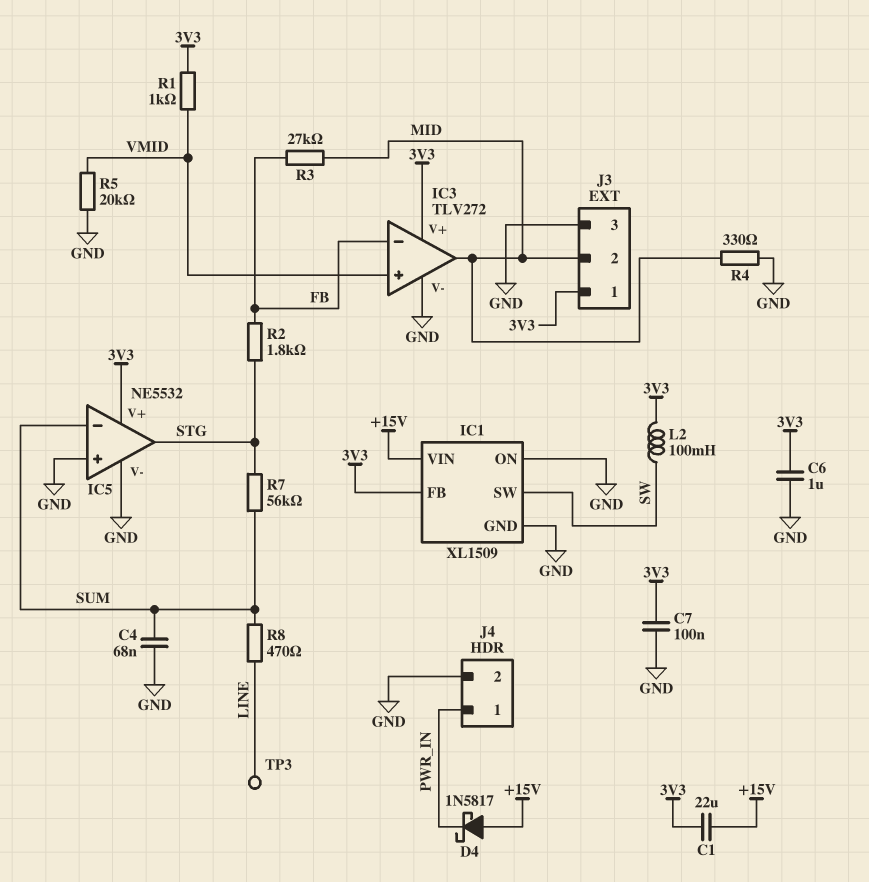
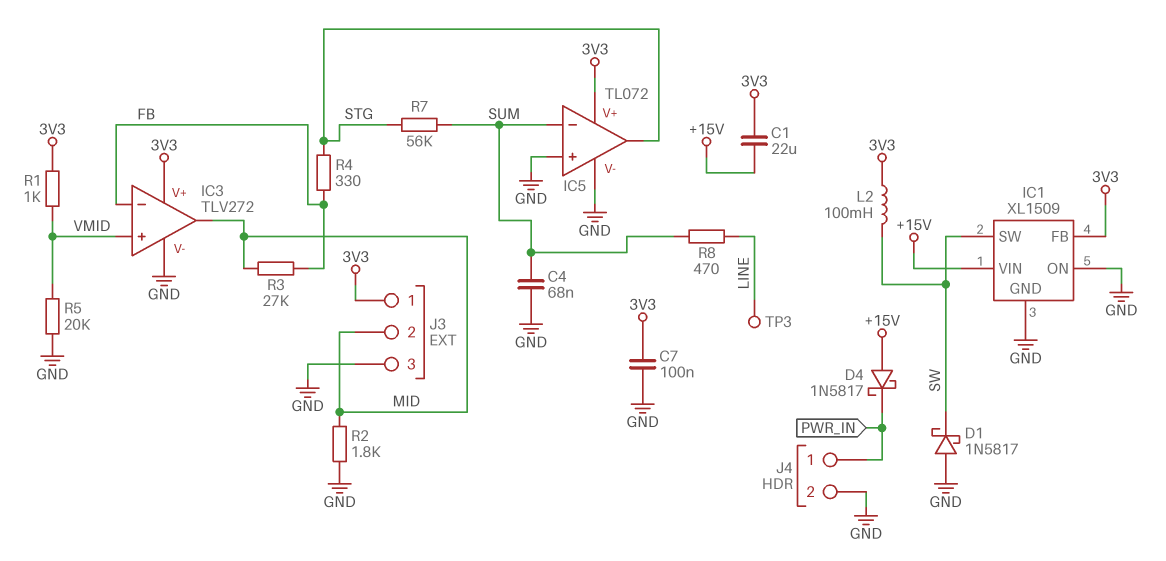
C6: 1uF (3V3, GND) -> none
D1: none -> schottky 1N5817 (A GND, K SW)
IC5: NE5532 -> TL072
R2: 1.8k (FB, STG) -> 1.8k (GND, MID)
R4: 330 (GND, MID) -> 330 (FB, STG)

